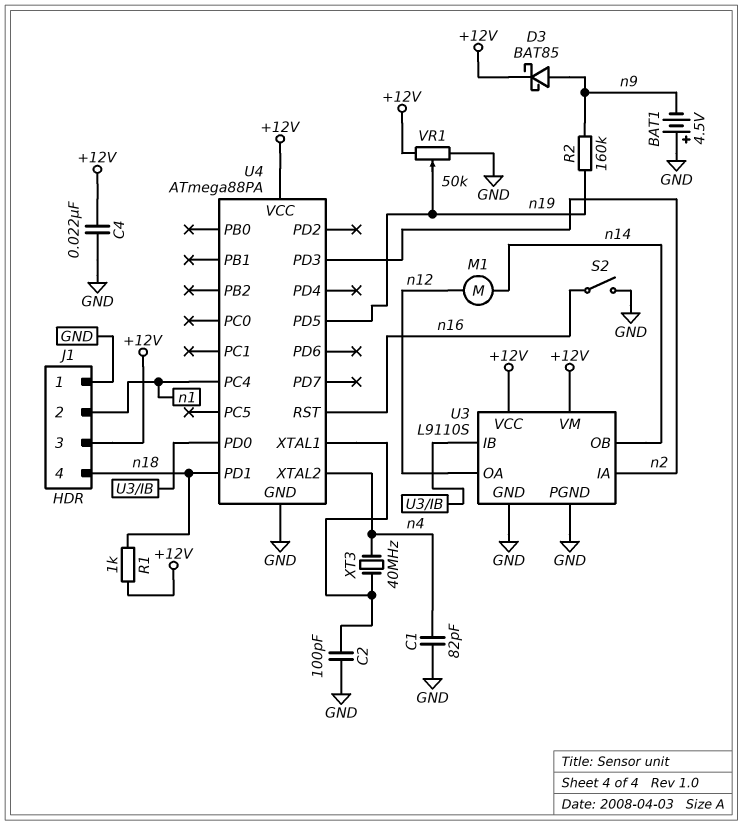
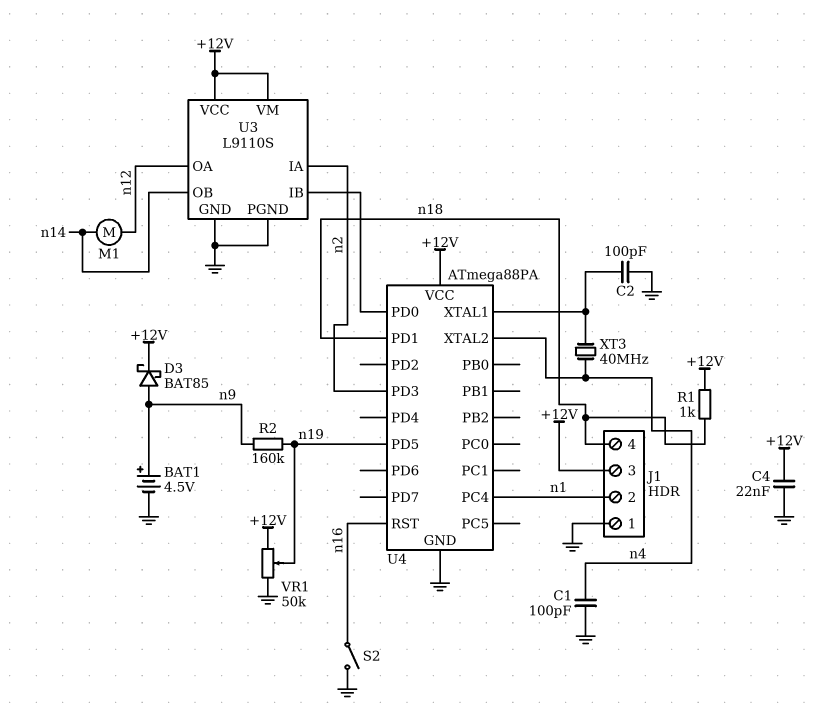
BAT1: 4.5V (plus GND, minus n9) -> 4.5V (plus n9, minus GND)
C1: 82pF (GND, n4) -> 100pF (GND, n4)

